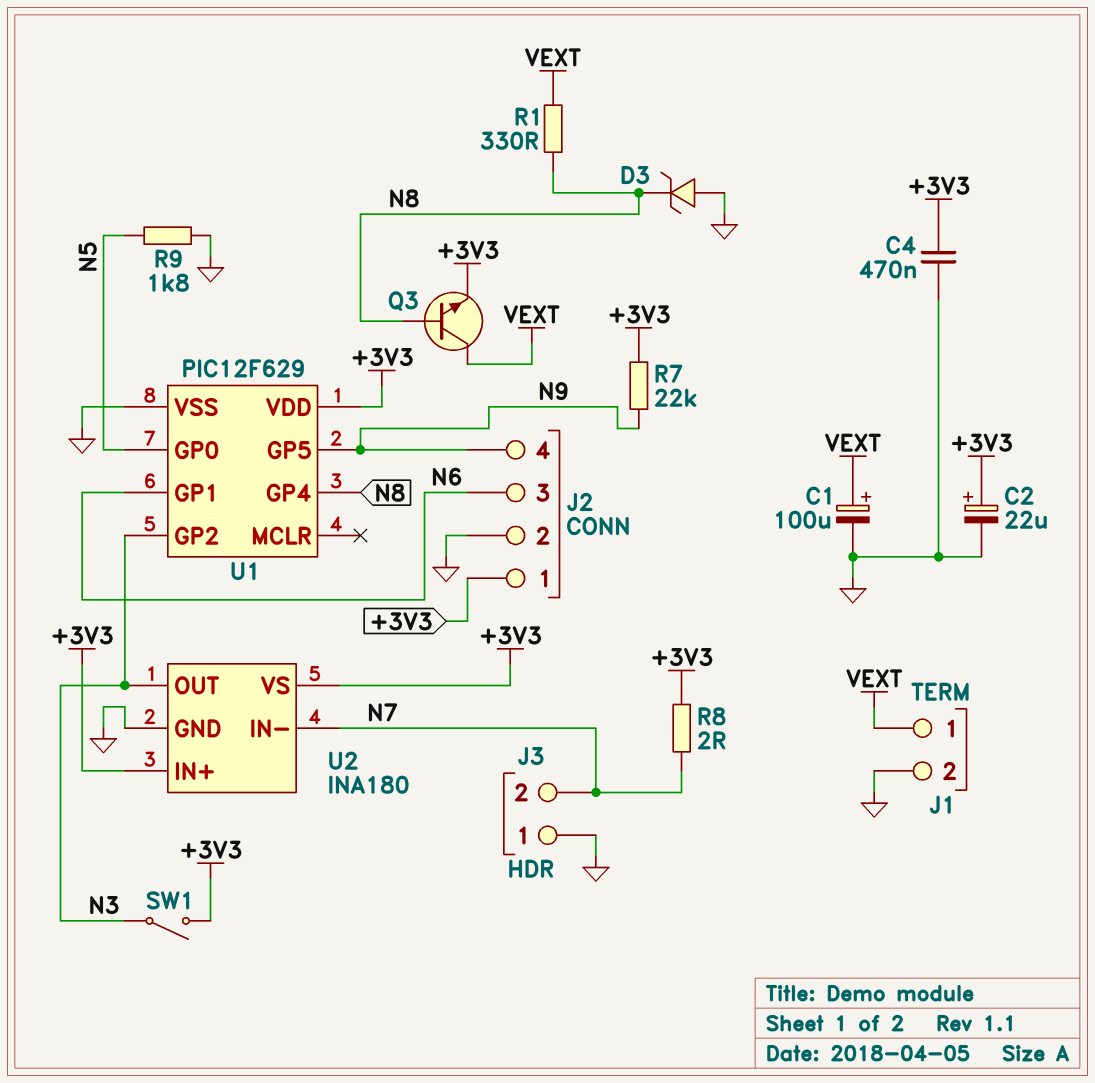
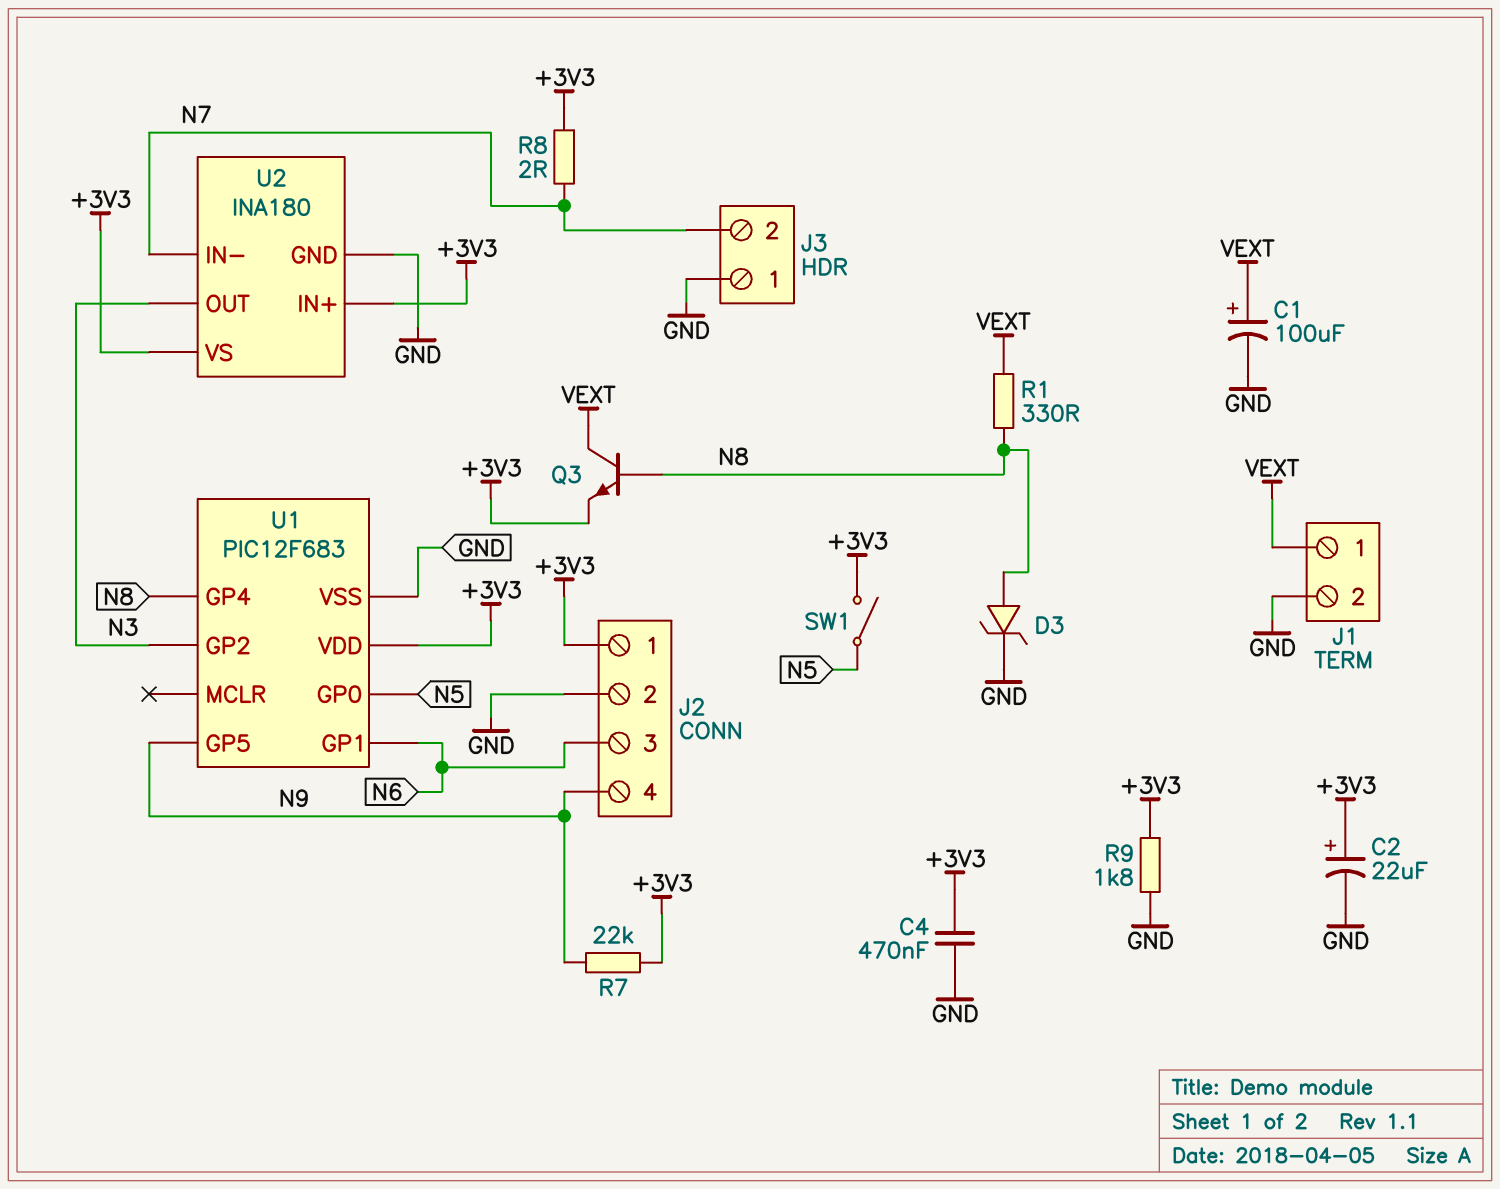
D3: zener (A GND, K N8) -> zener (A N8, K GND)
R9: 1.8k (GND, N5) -> 1.8k (+3V3, GND)
SW1: switch (+3V3, N3) -> switch (+3V3, N5)
U1: PIC12F629 -> PIC12F683

